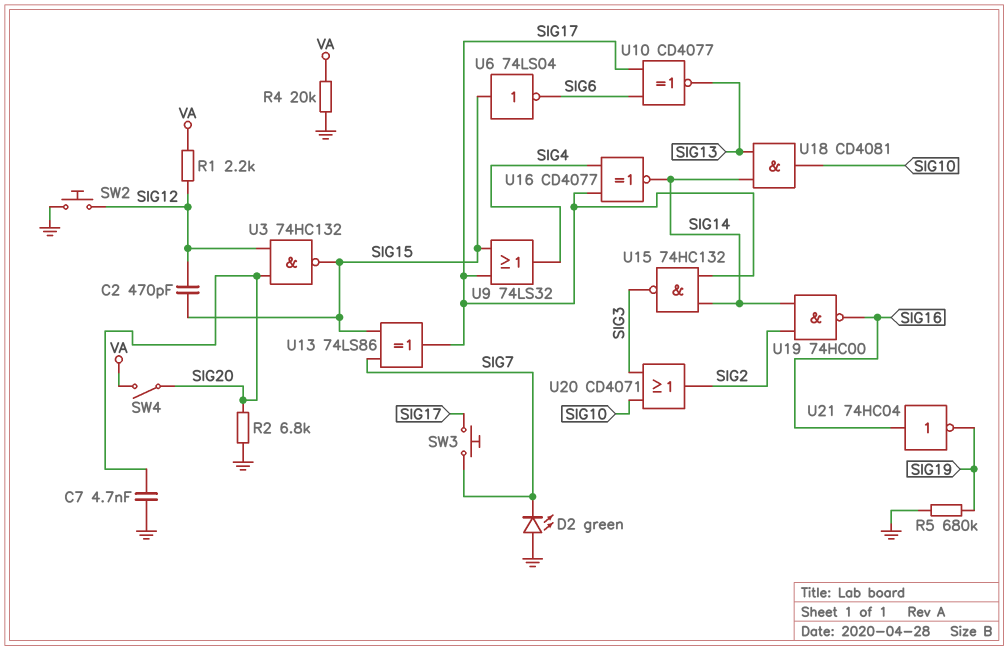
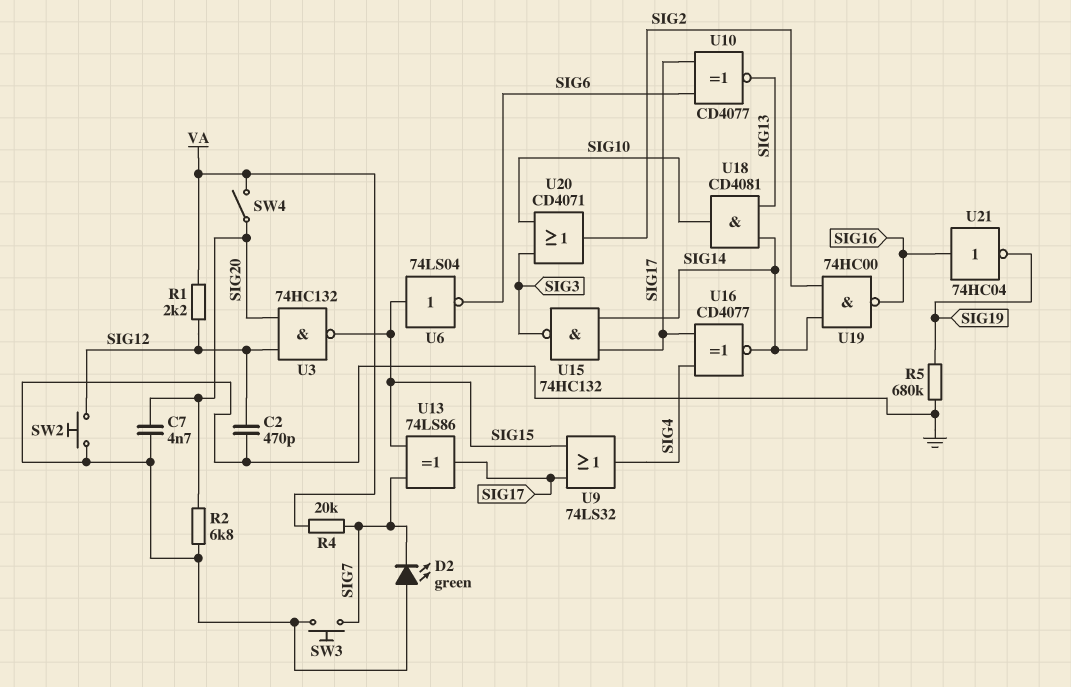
C2: 470pF (SIG12, SIG15) -> 470pF (GND, SIG12)
R4: 20k (GND, VA) -> 20k (SIG7, VA)
SW3: button (SIG7, SIG17) -> button (GND, SIG7)

